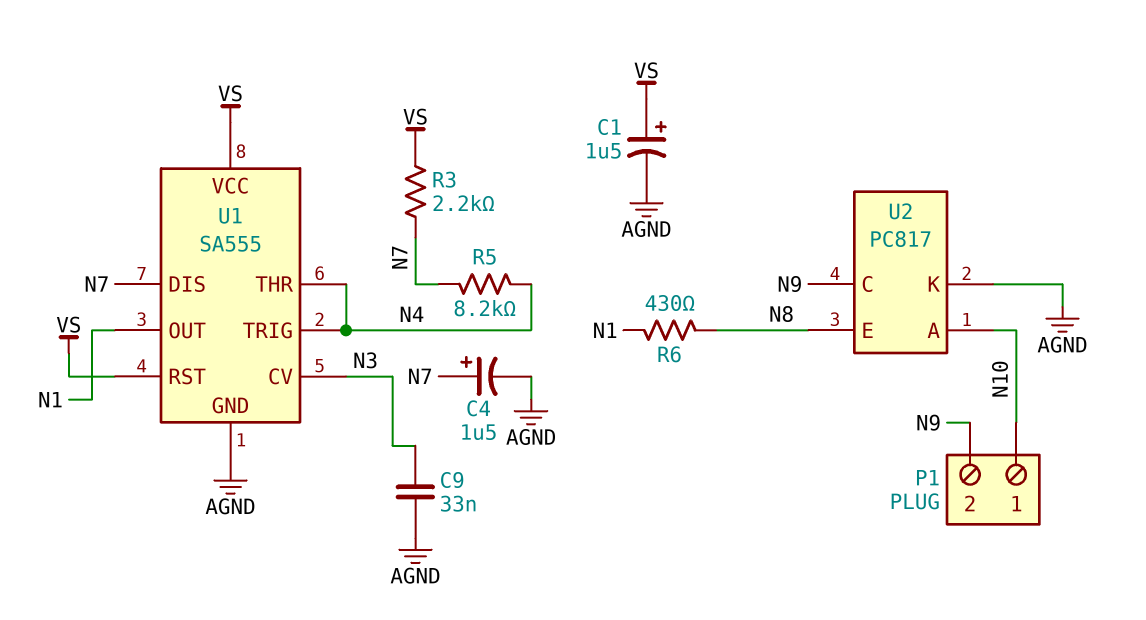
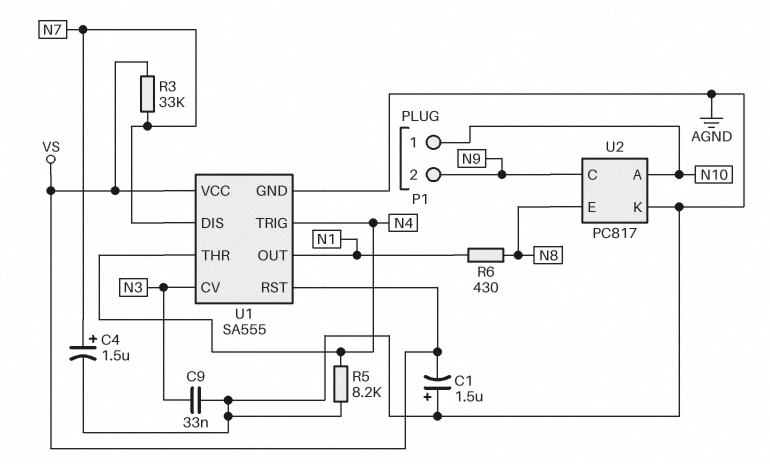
C1: 1.5uF (plus VS, minus AGND) -> 1.5uF (plus AGND, minus VS)
R3: 2.2k (N7, VS) -> 33k (N7, VS)
R5: 8.2k (N4, N7) -> 8.2k (AGND, N4)

